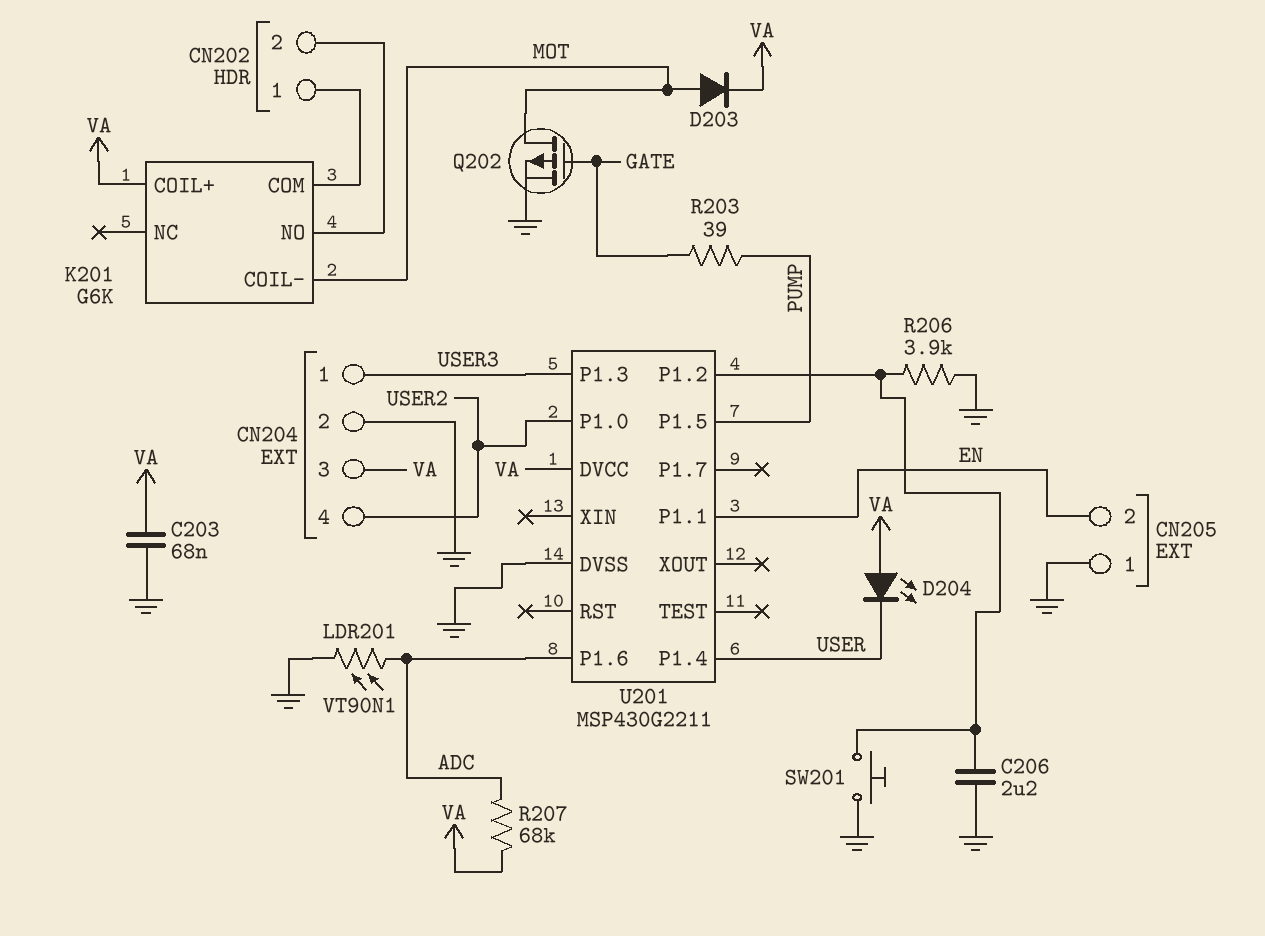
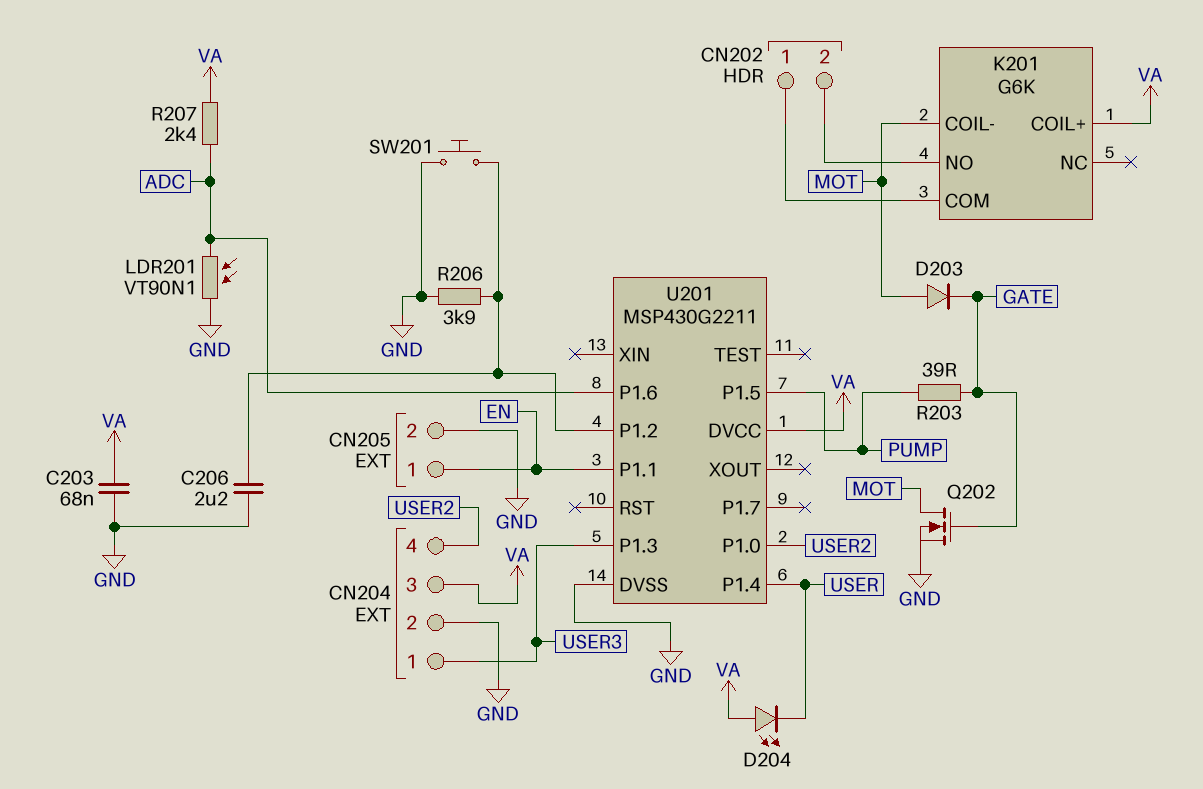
CN205 pin 1: GND -> EN
CN205 pin 2: EN -> GND
D203: diode (A MOT, K VA) -> diode (A MOT, K GATE)
Q202: PMOS (G GATE, D MOT, S GND) -> NMOS (G GATE, D MOT, S GND)
R207: 68k (ADC, VA) -> 2.4k (ADC, VA)

